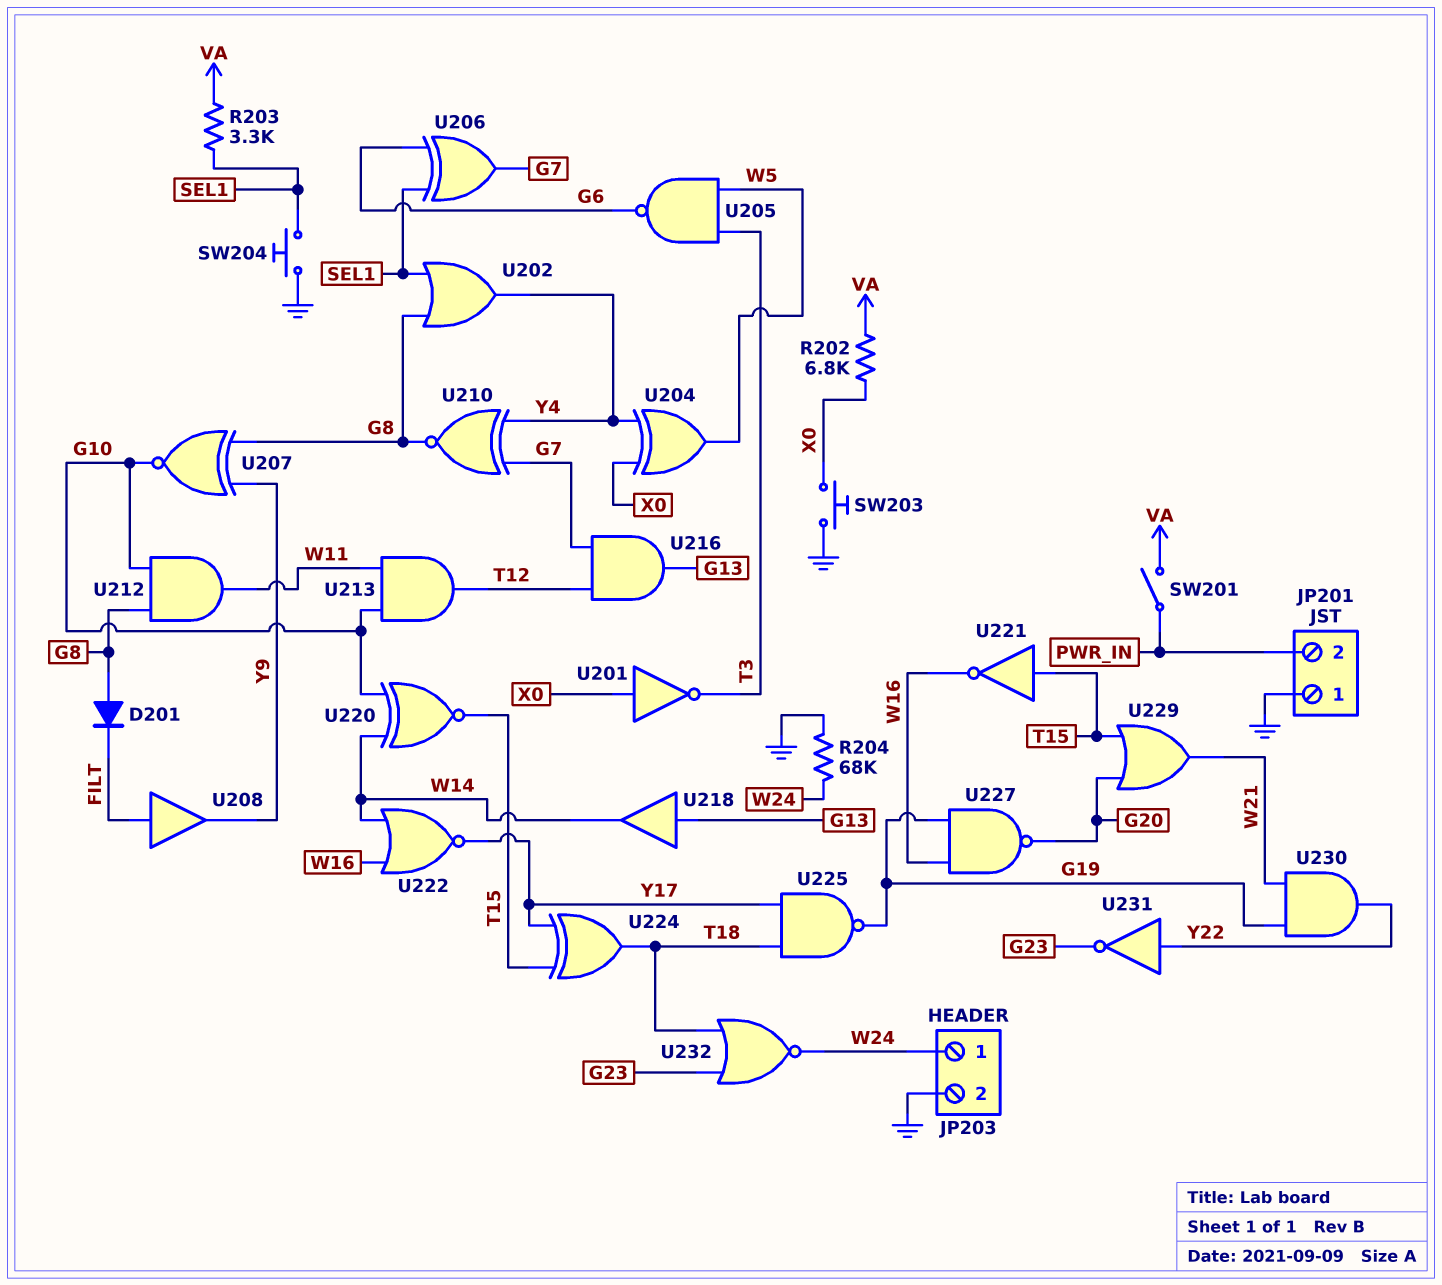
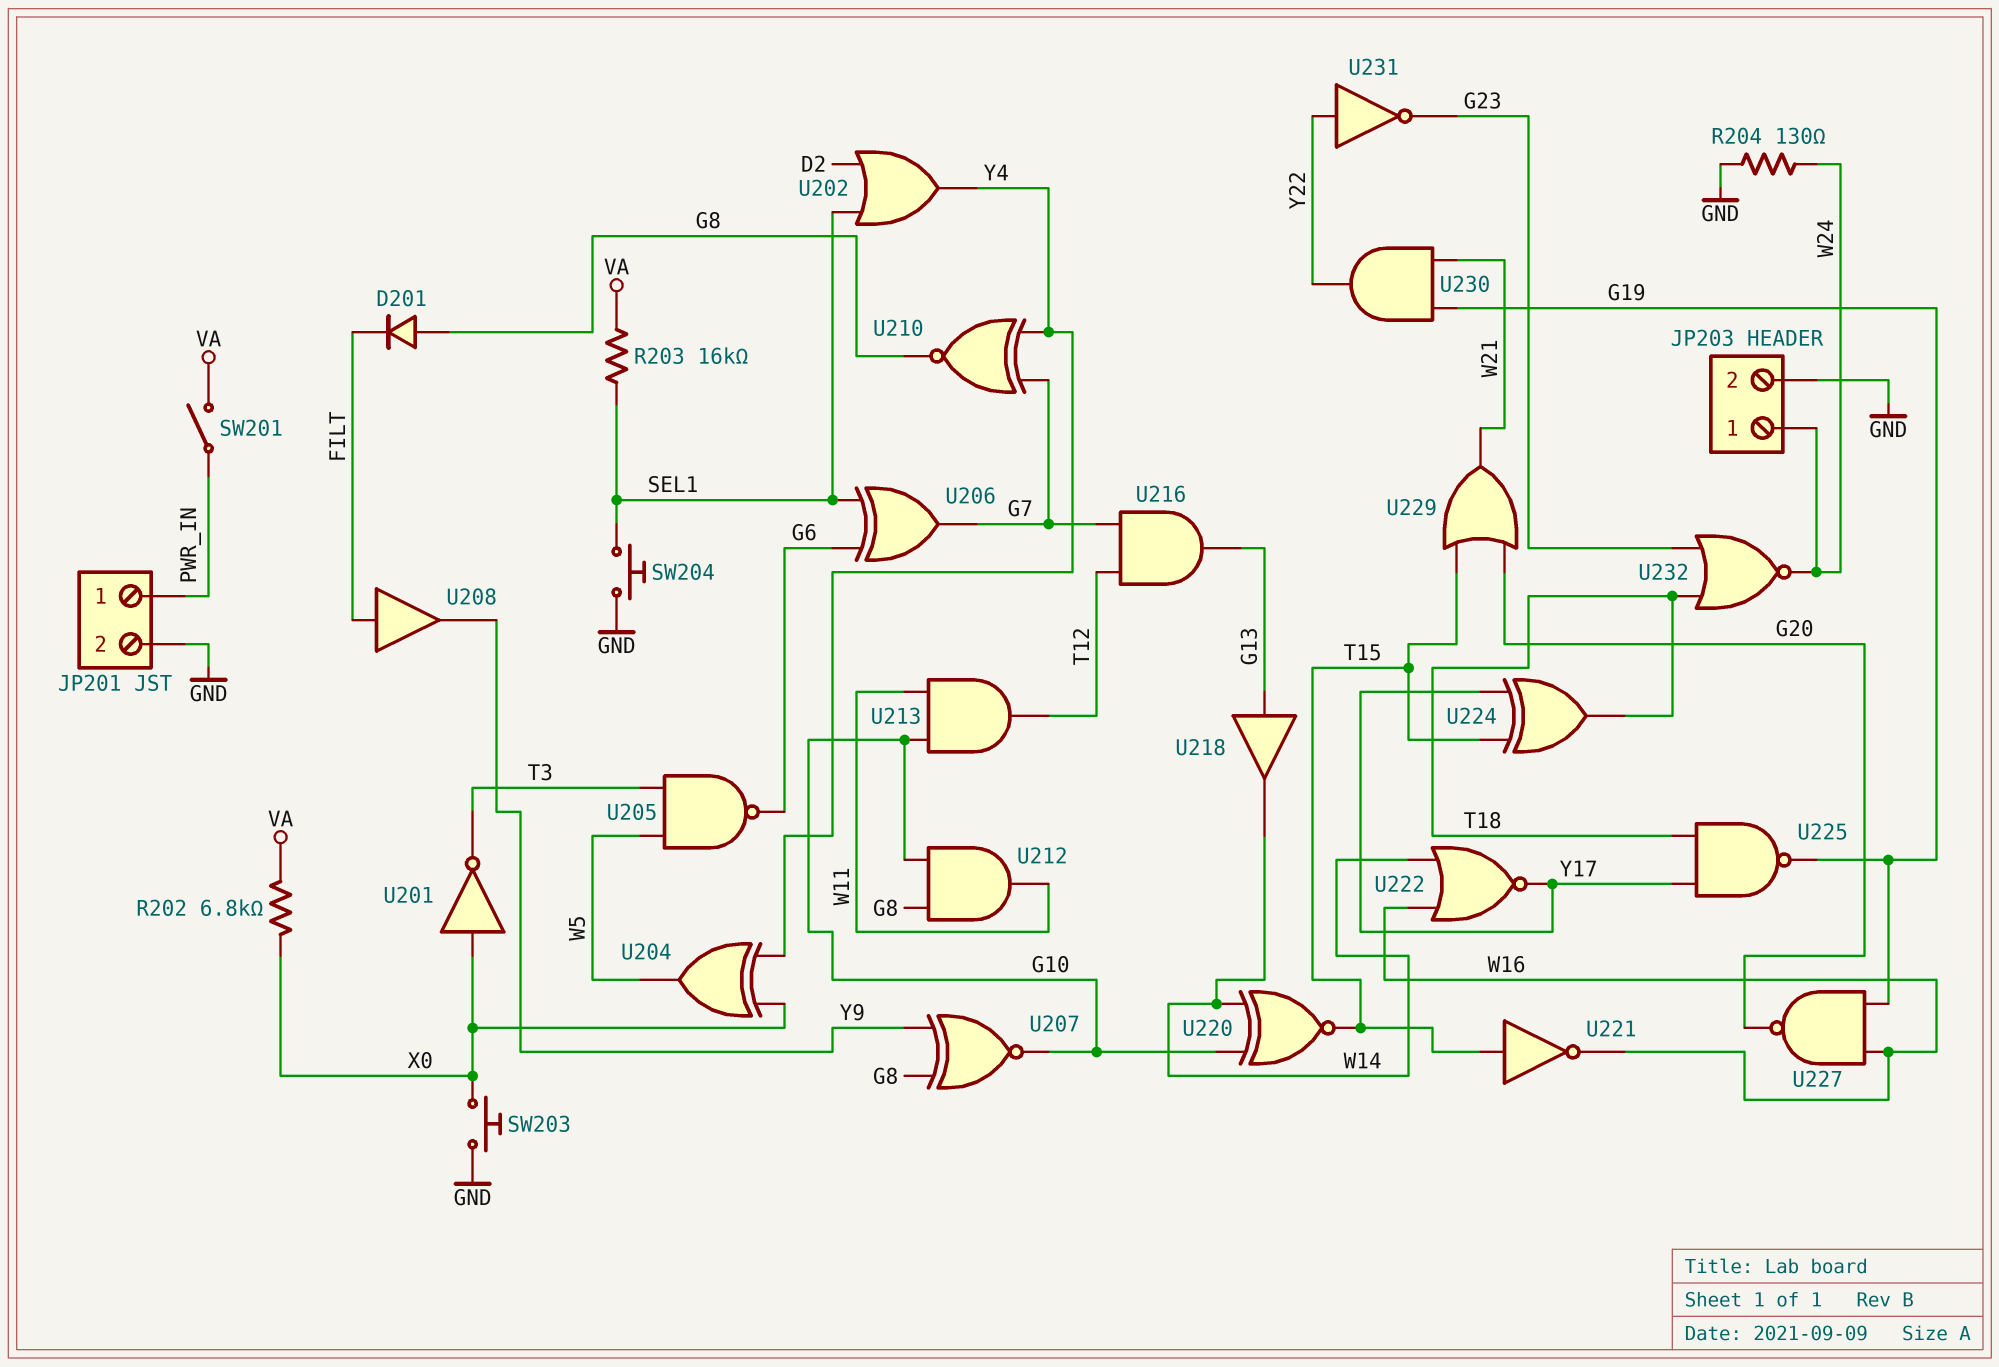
JP201 pin 1: GND -> PWR_IN
JP201 pin 2: PWR_IN -> GND
R203: 3.3k (SEL1, VA) -> 16k (SEL1, VA)
R204: 68k (GND, W24) -> 130 (GND, W24)
U202: OR (in G8, in SEL1, out Y4) -> OR (in D2, in SEL1, out Y4)

